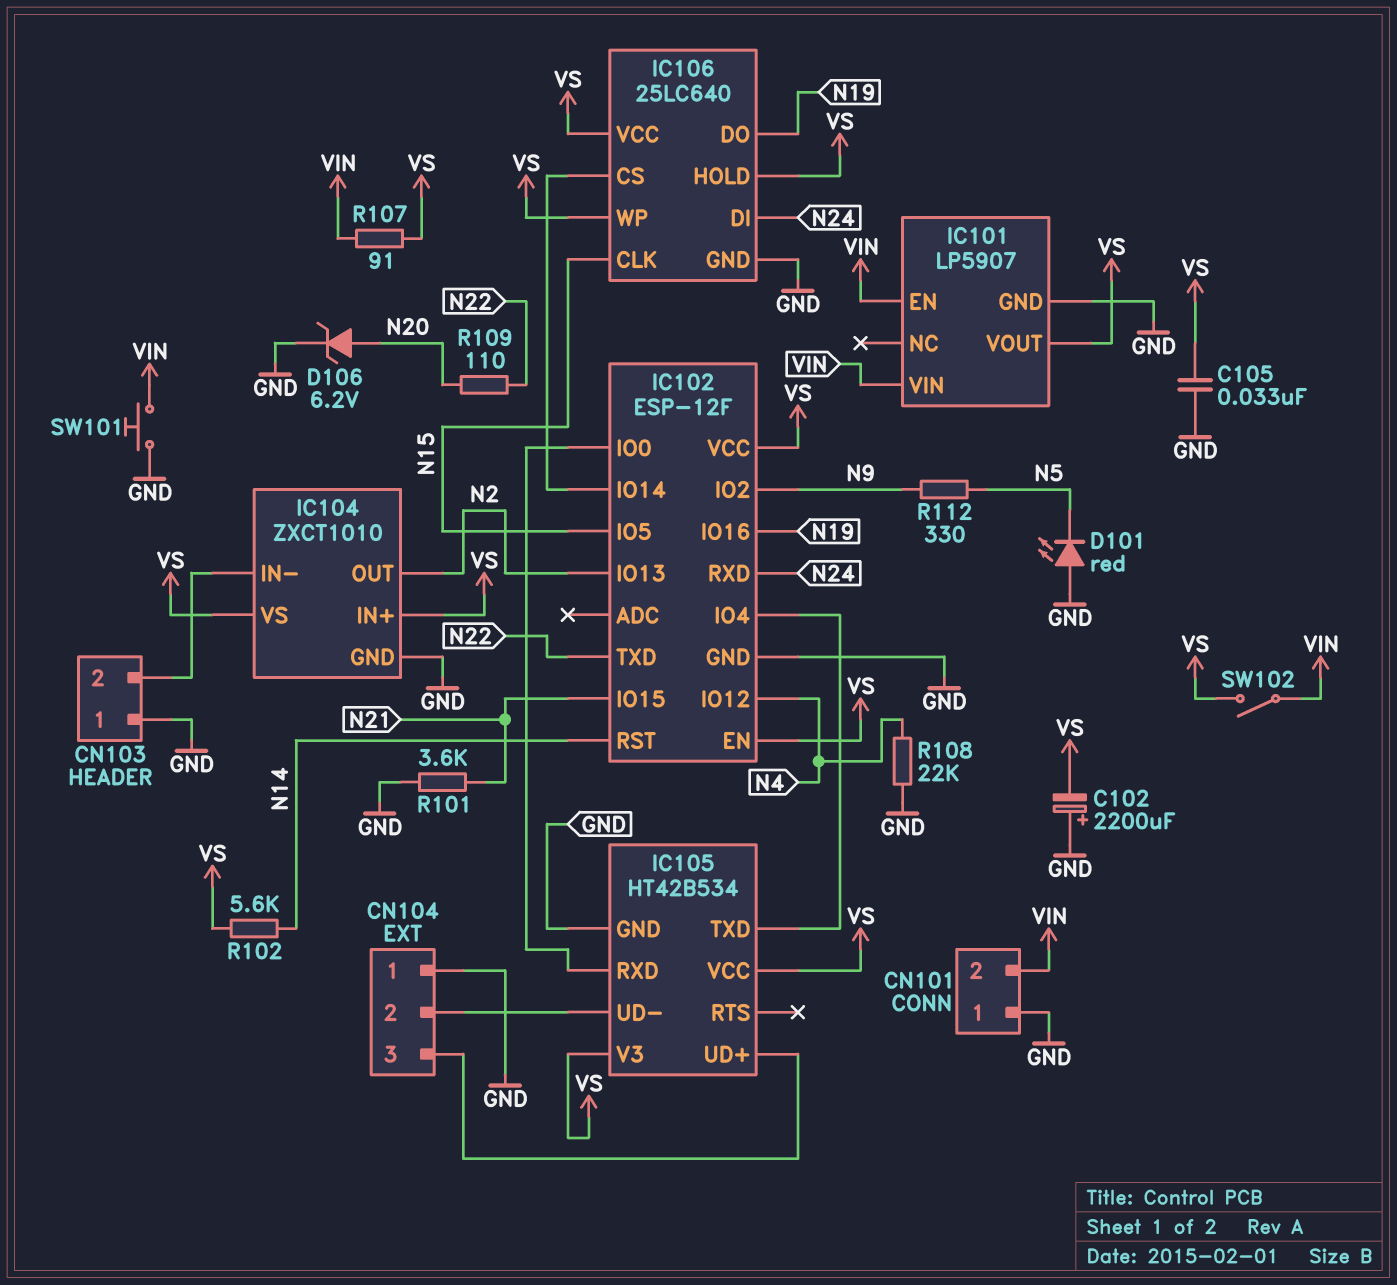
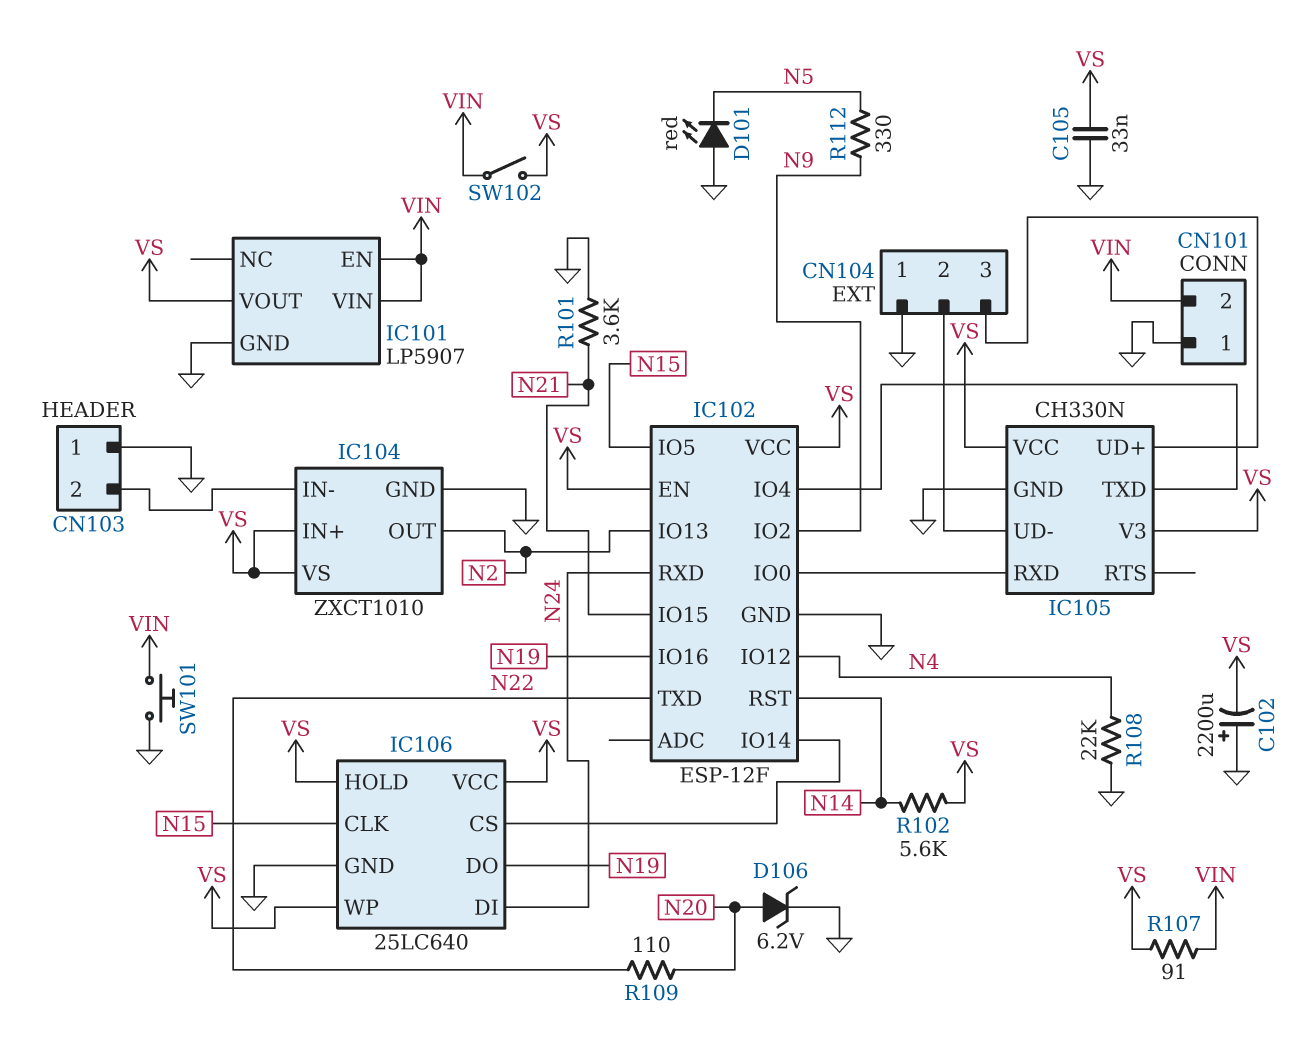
IC105: HT42B534 -> CH330N

